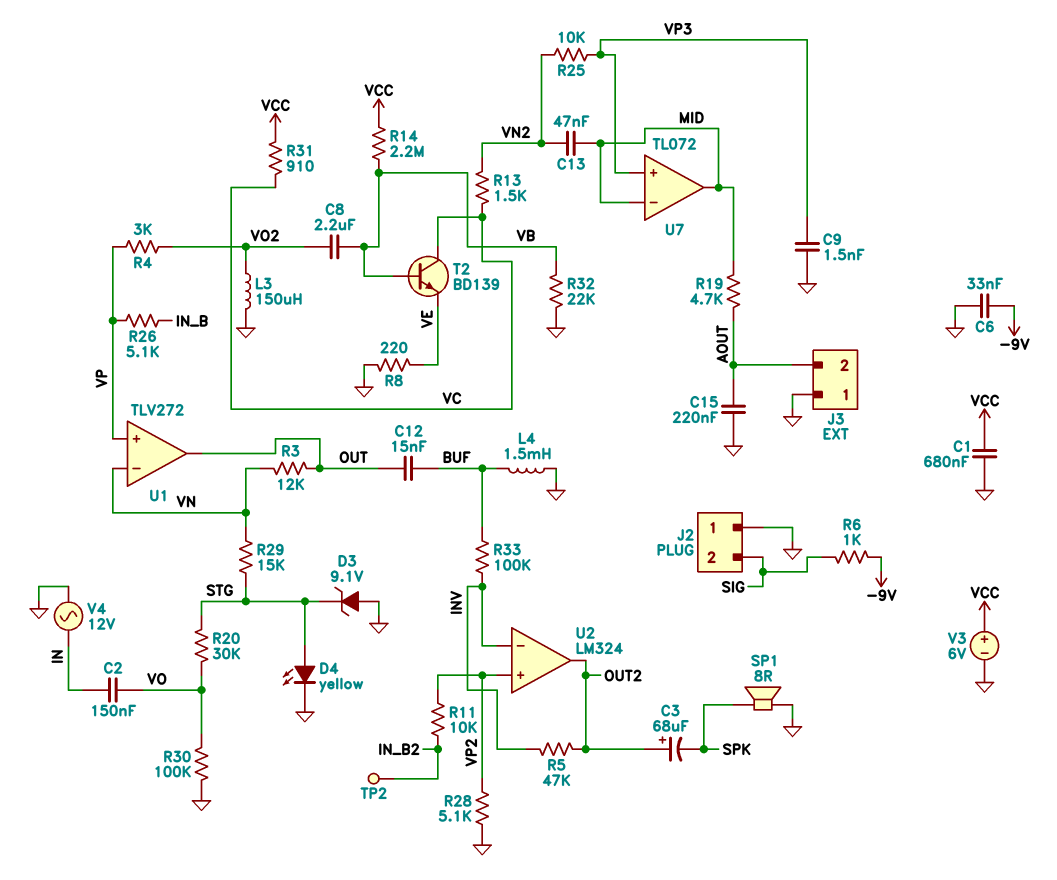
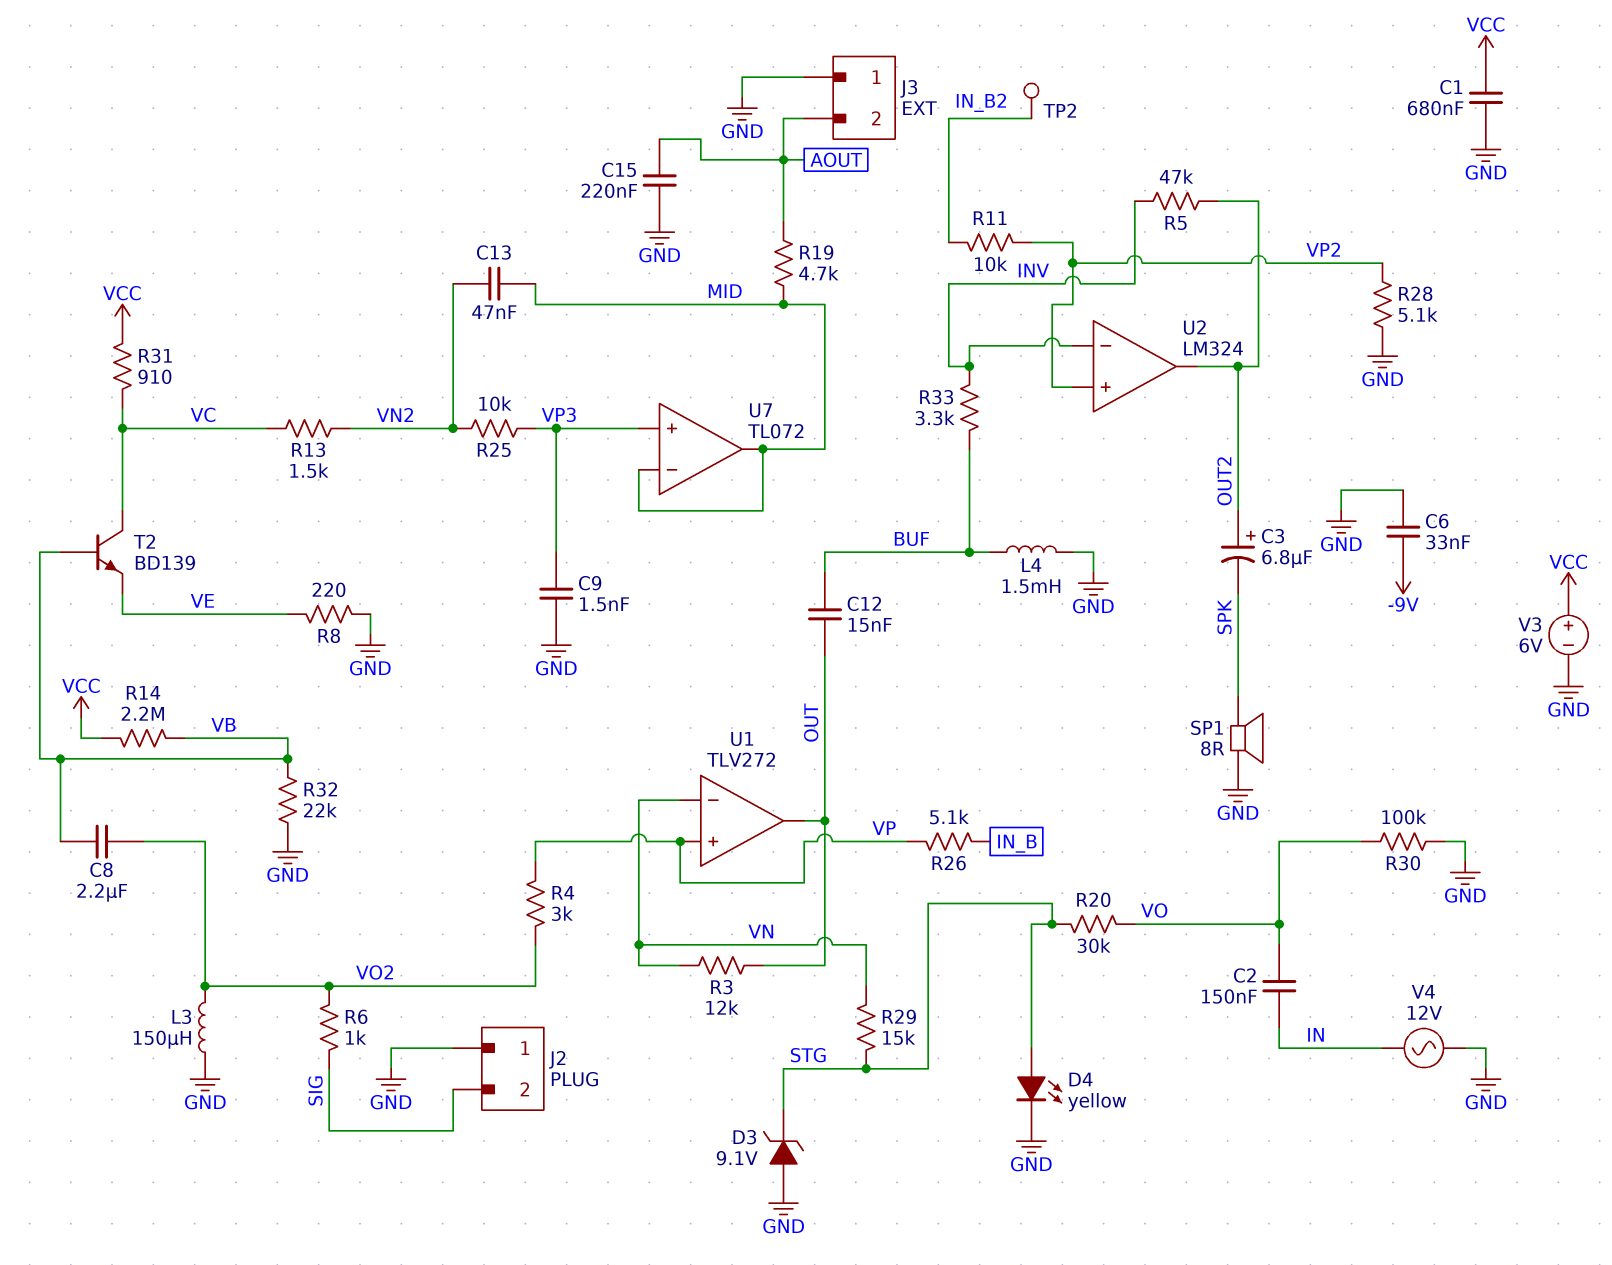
C3: 68uF (plus OUT2, minus SPK) -> 6.8uF (plus OUT2, minus SPK)
R6: 1k (-9V, SIG) -> 1k (SIG, VO2)
R33: 100k (BUF, INV) -> 3.3k (BUF, INV)

